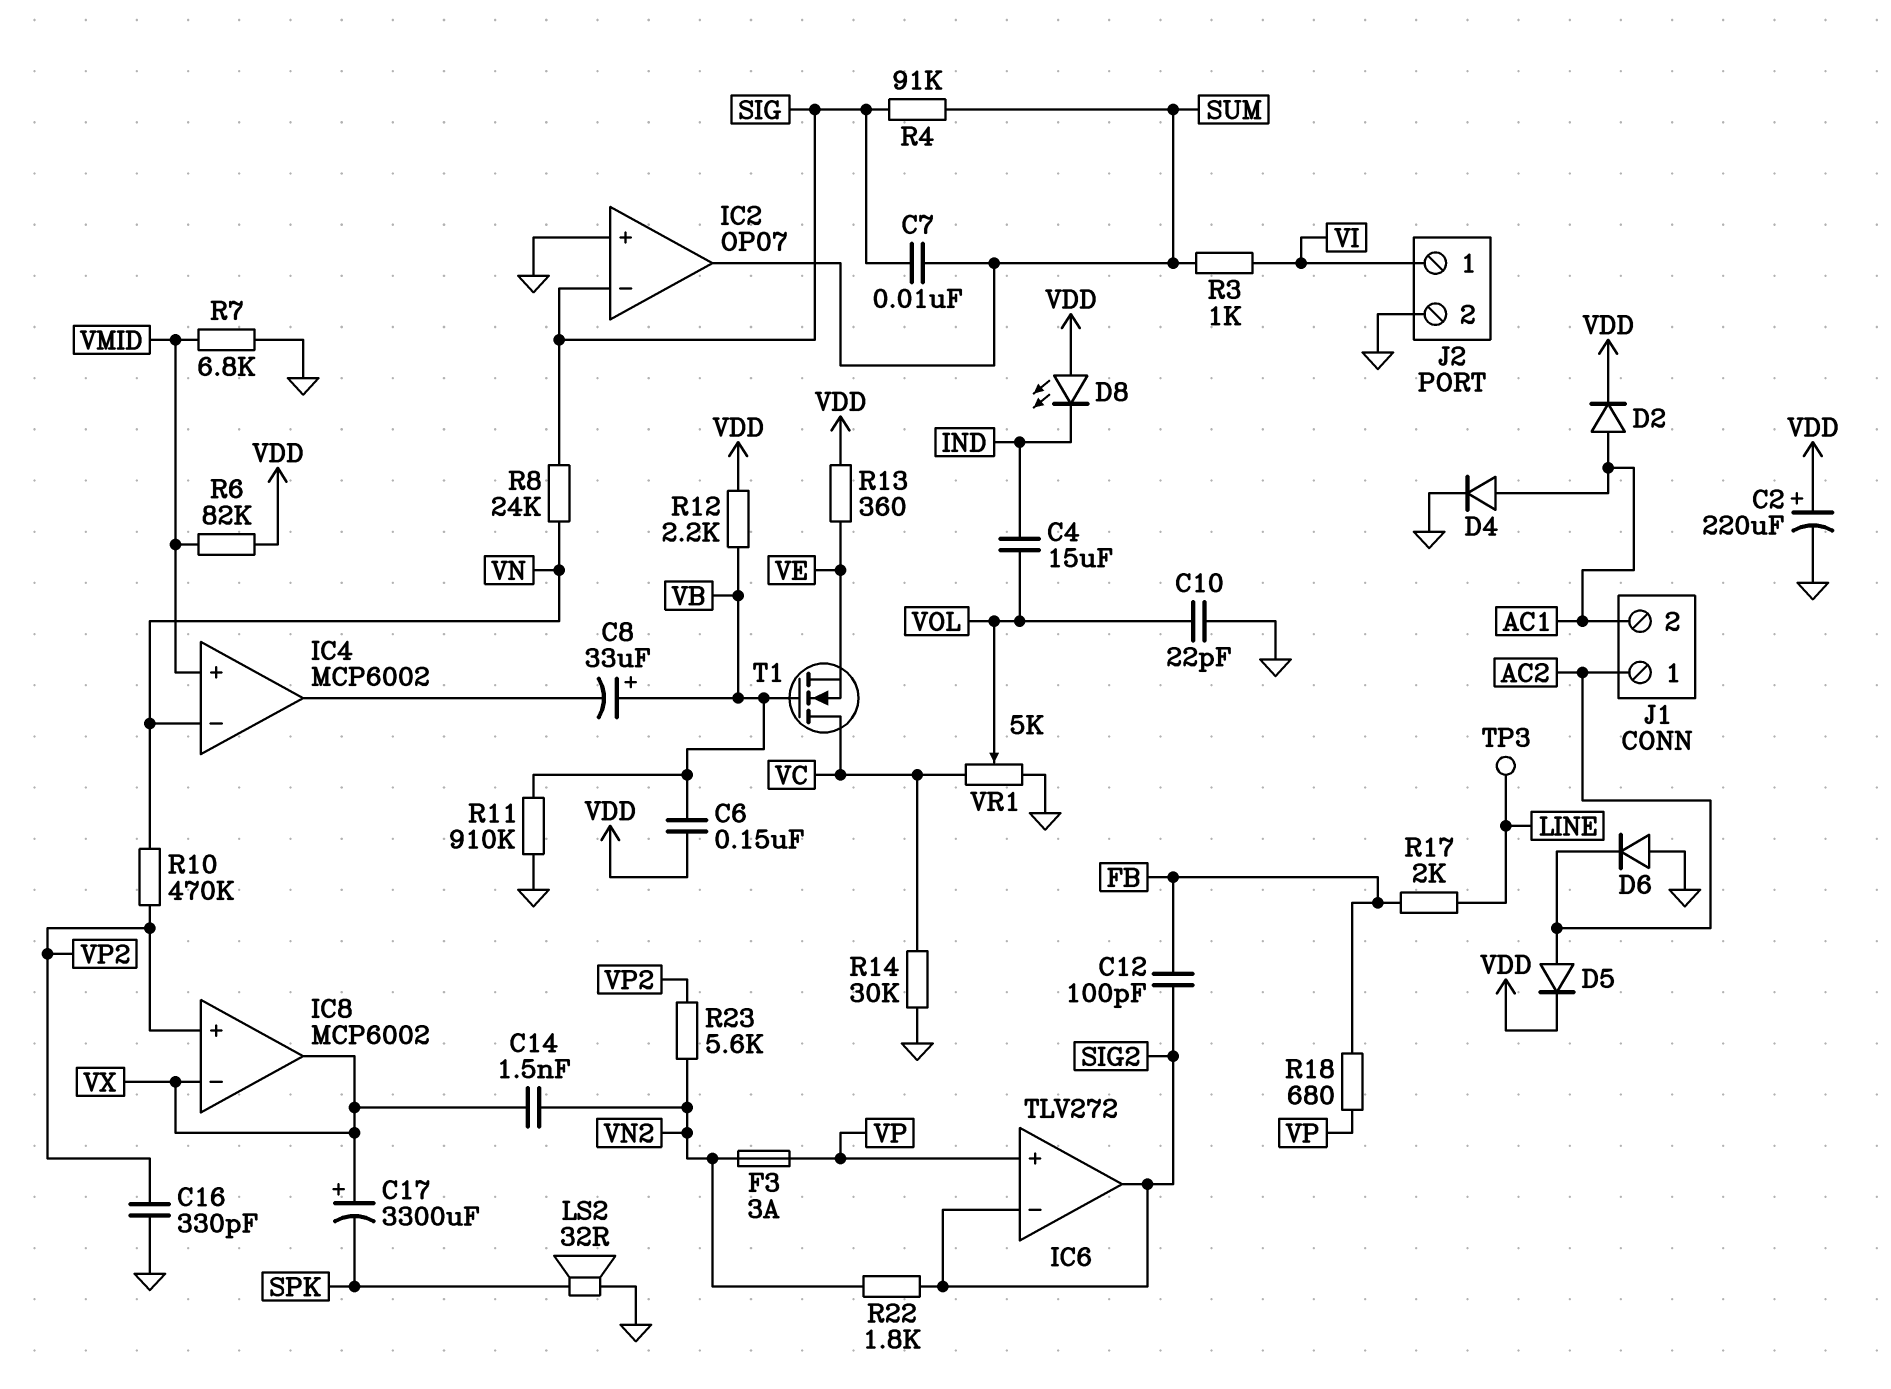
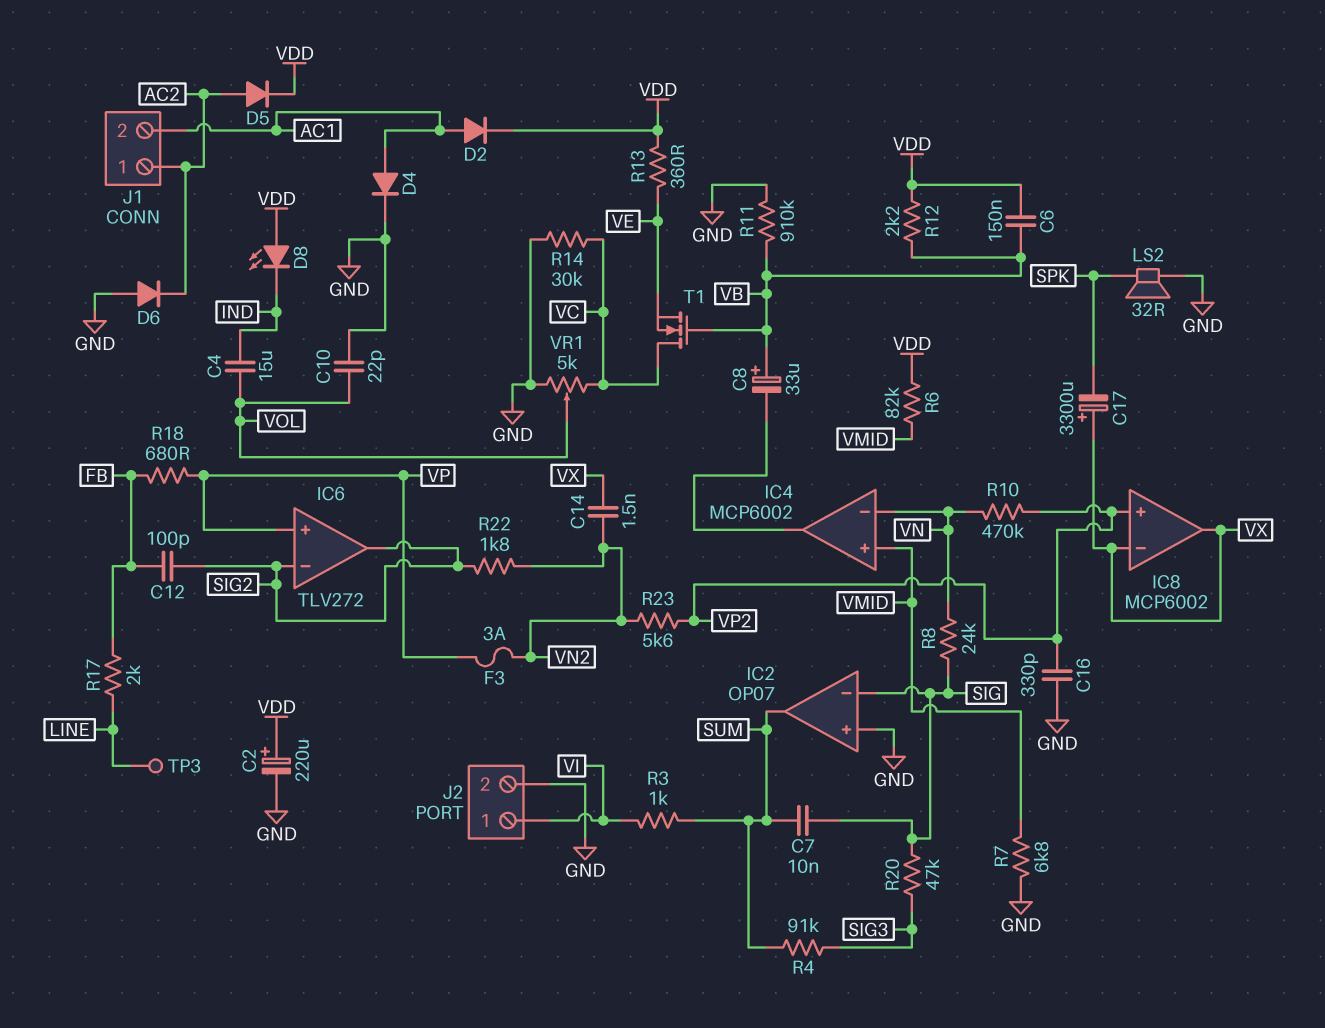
R4: 91k (SIG, SUM) -> 91k (SIG3, SUM)
R20: none -> 47k (SIG, SIG3)

